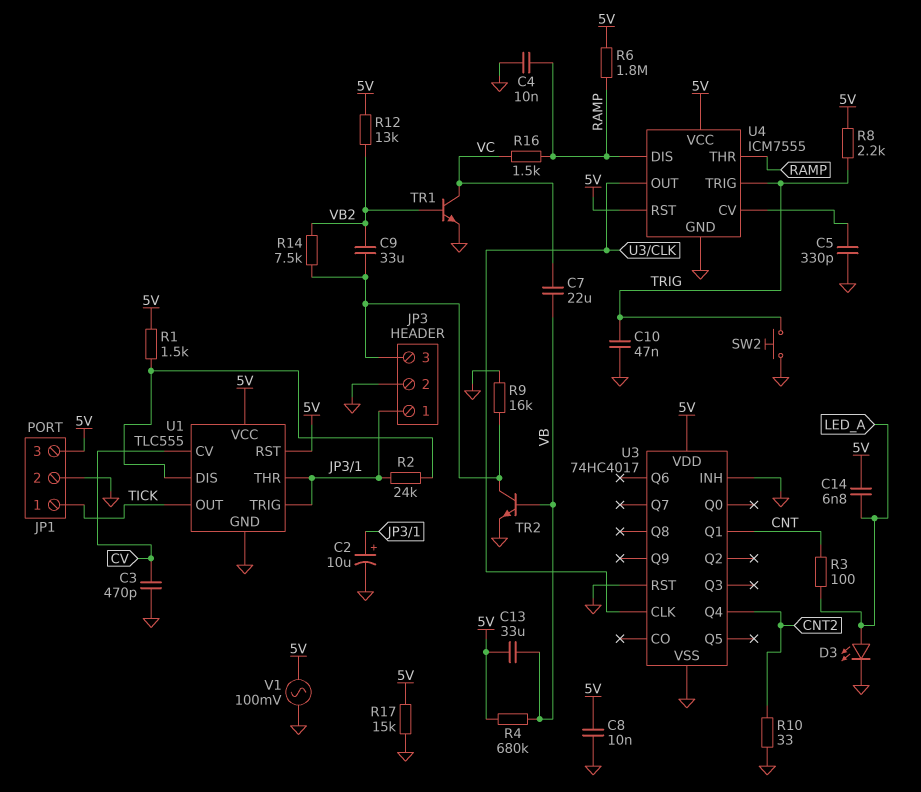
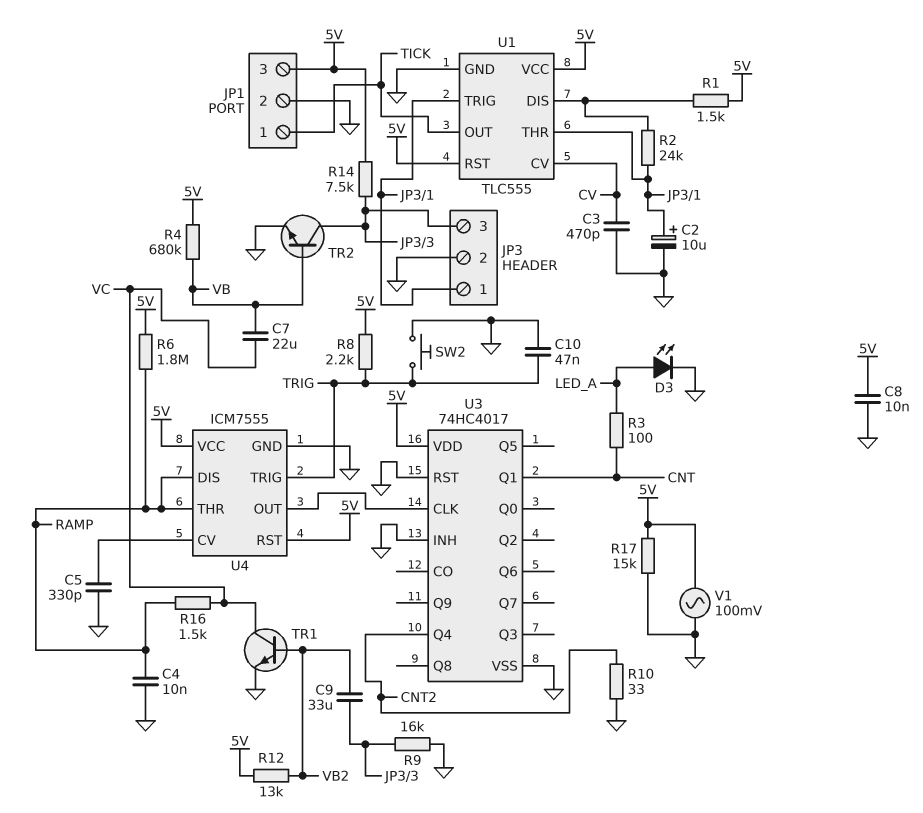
C13: 33uF (5V, VB) -> none
C14: 6.8nF (5V, LED_A) -> none
R14: 7.5k (JP3/3, VB2) -> 7.5k (5V, JP3/3)

